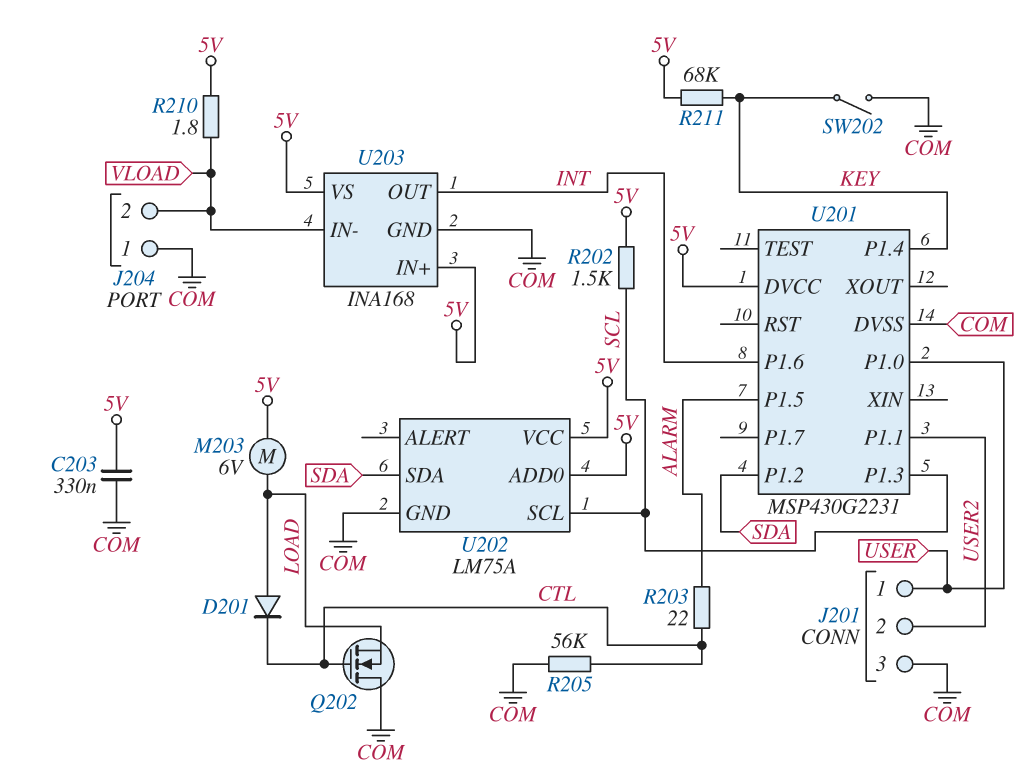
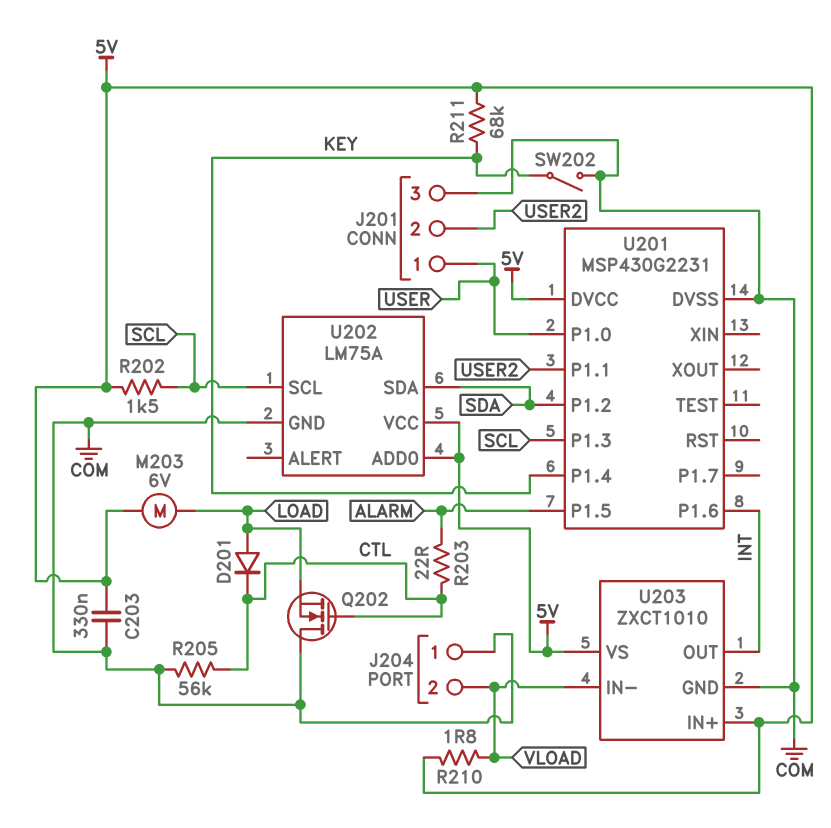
U203: INA168 -> ZXCT1010

